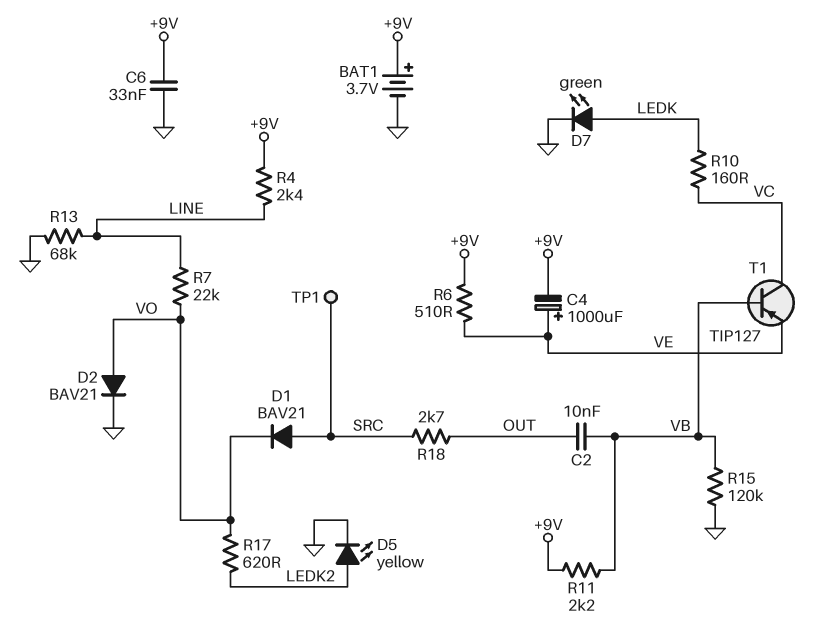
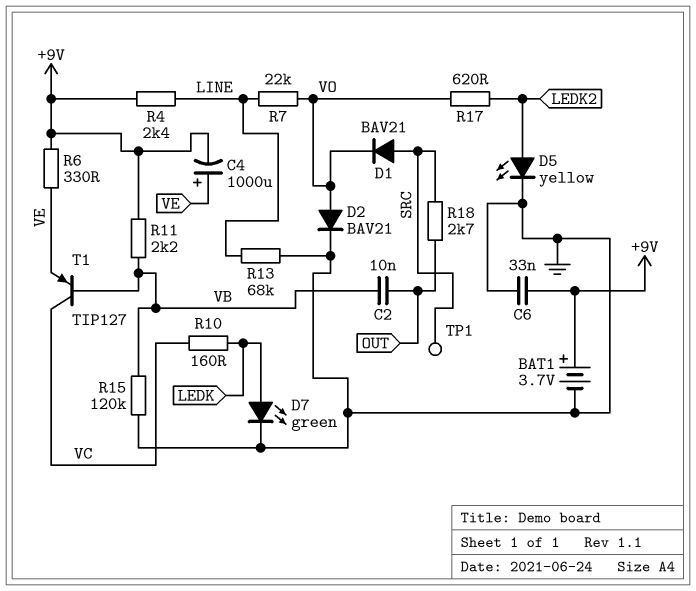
R6: 510 (+9V, VE) -> 330 (+9V, VE)

